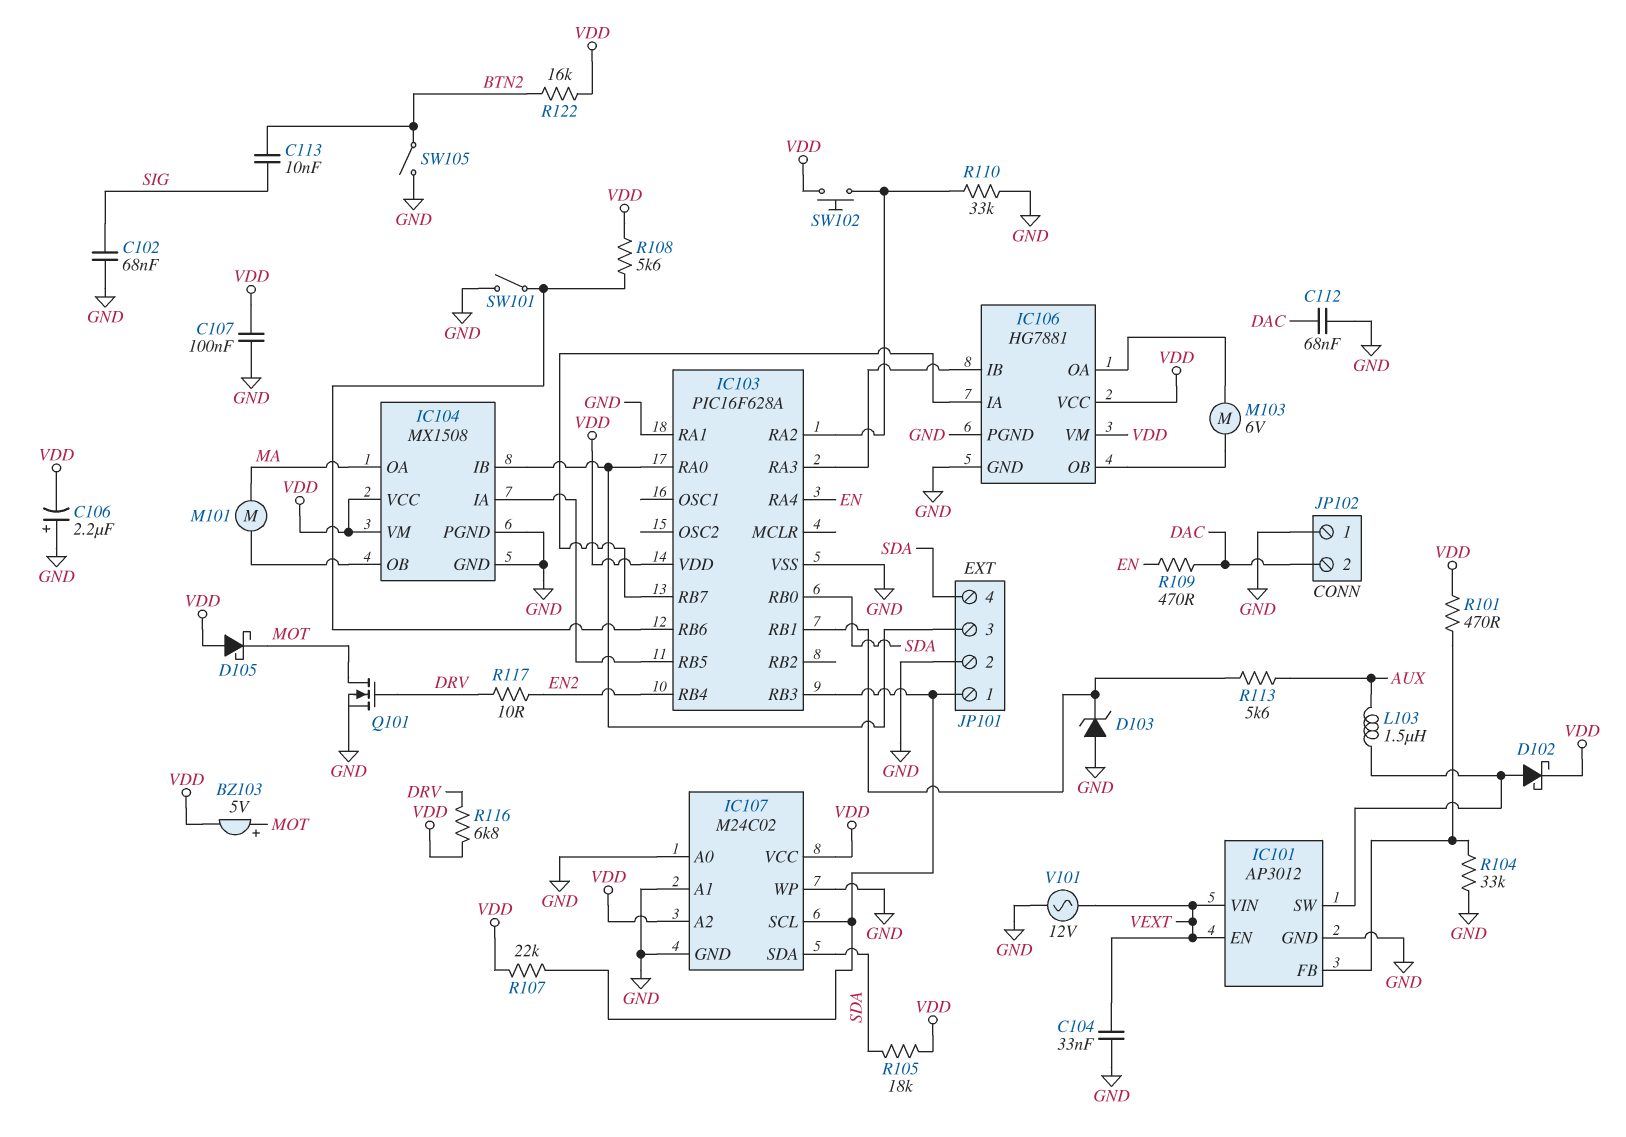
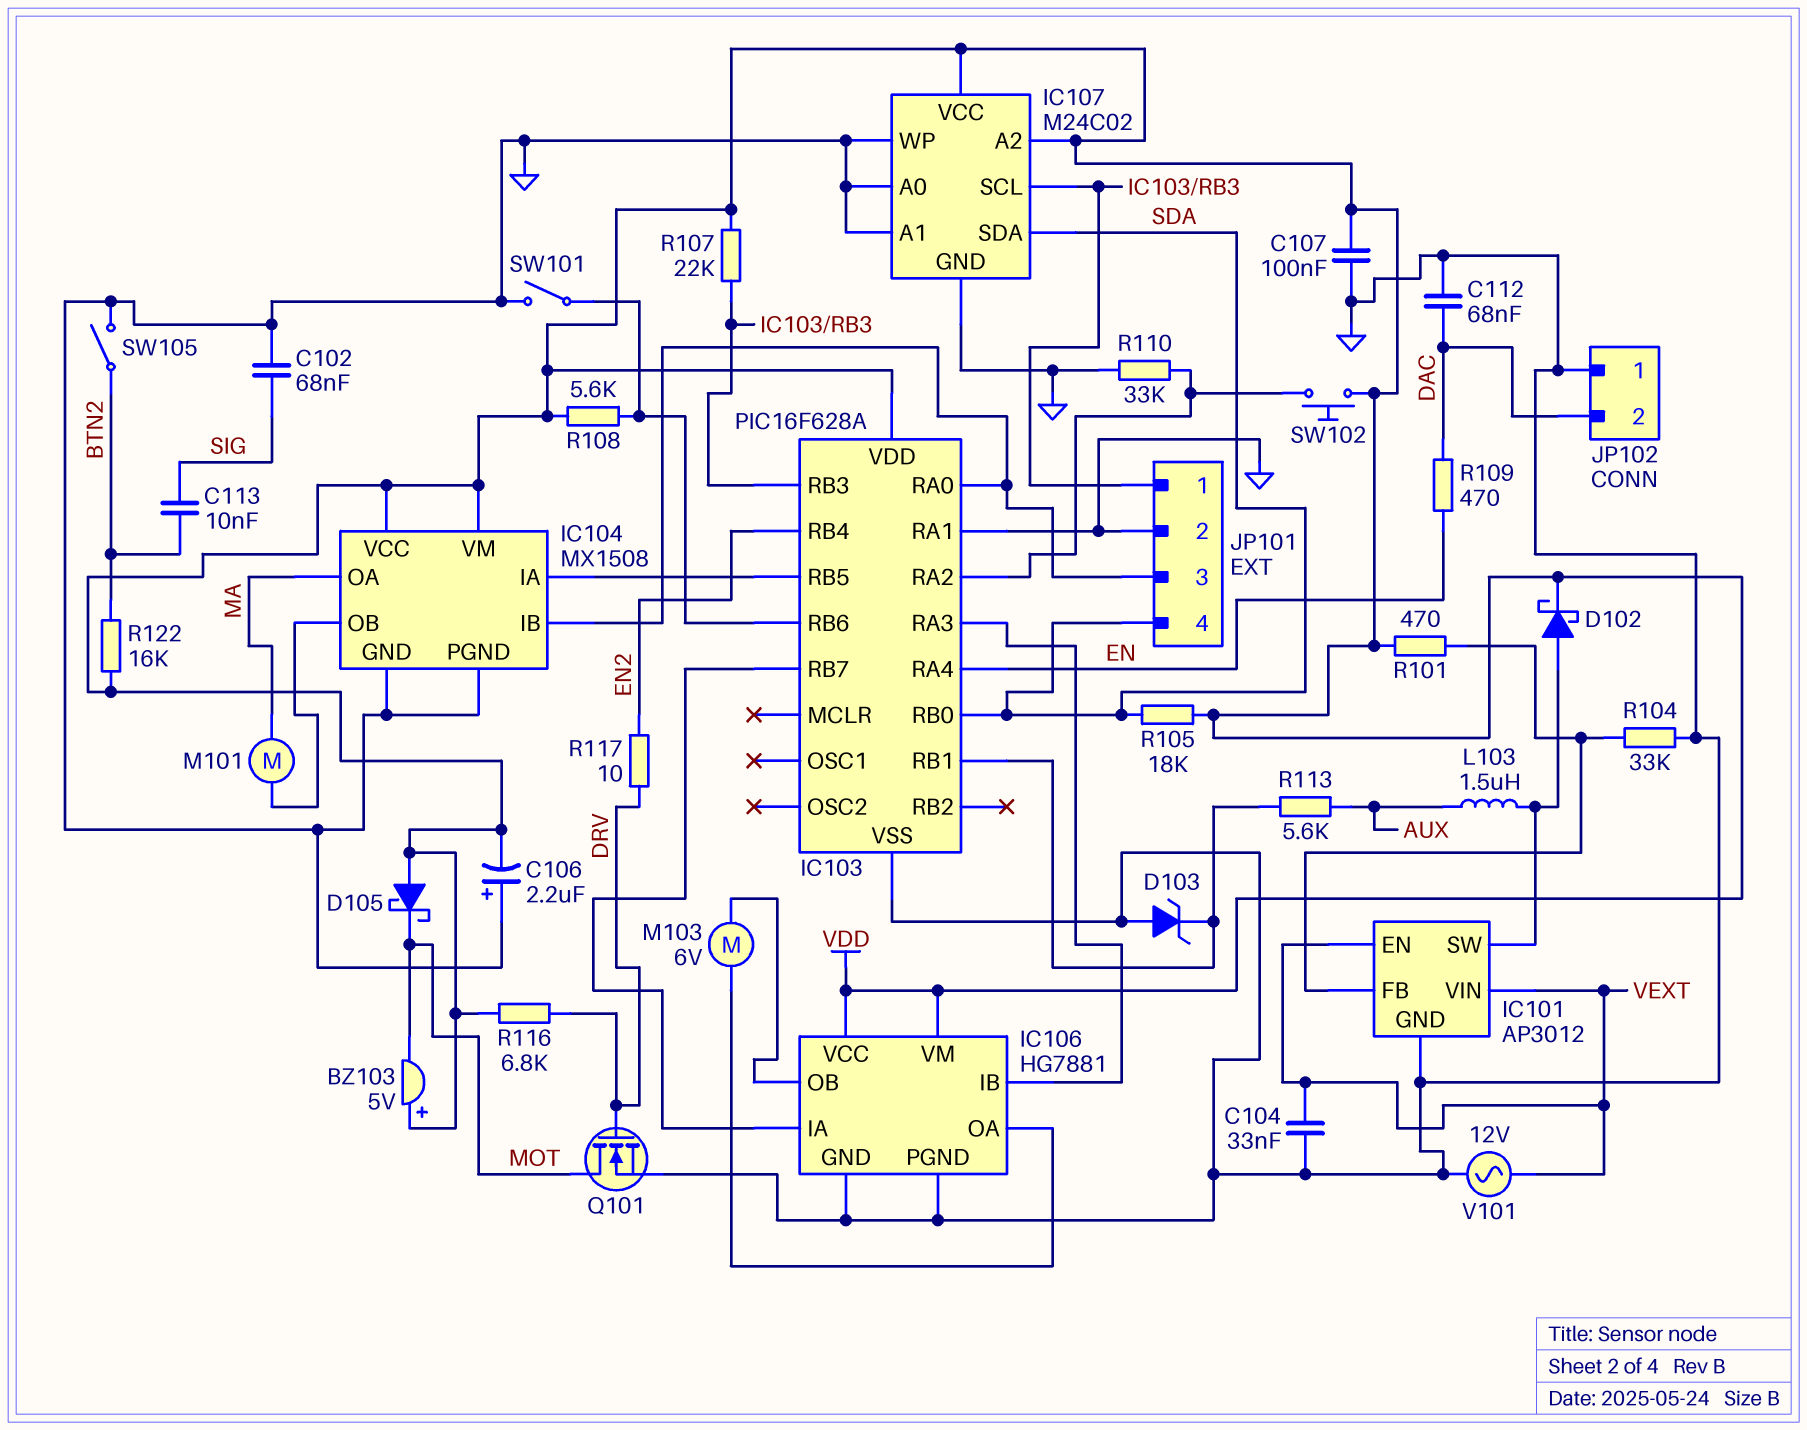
BZ103: buzzer 5V (plus MOT, minus VDD) -> buzzer 5V (plus VDD, minus MOT)

